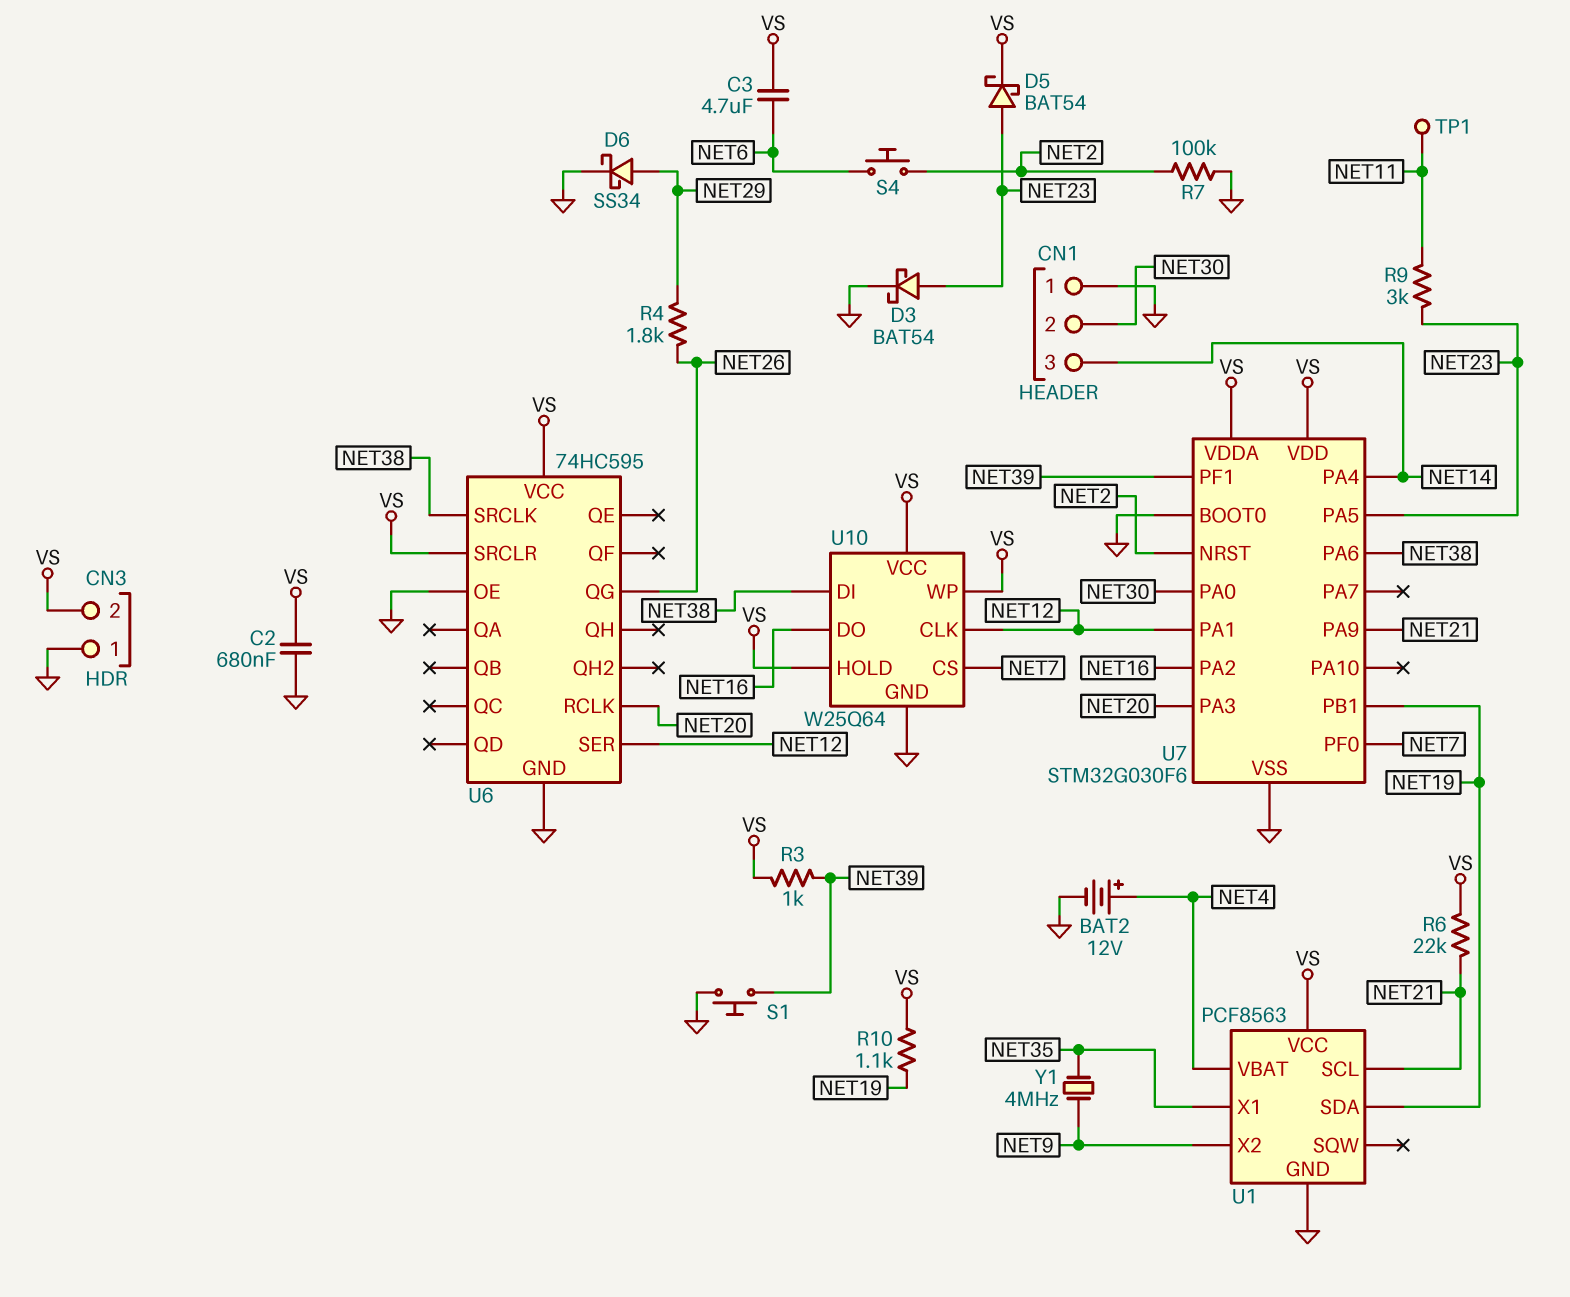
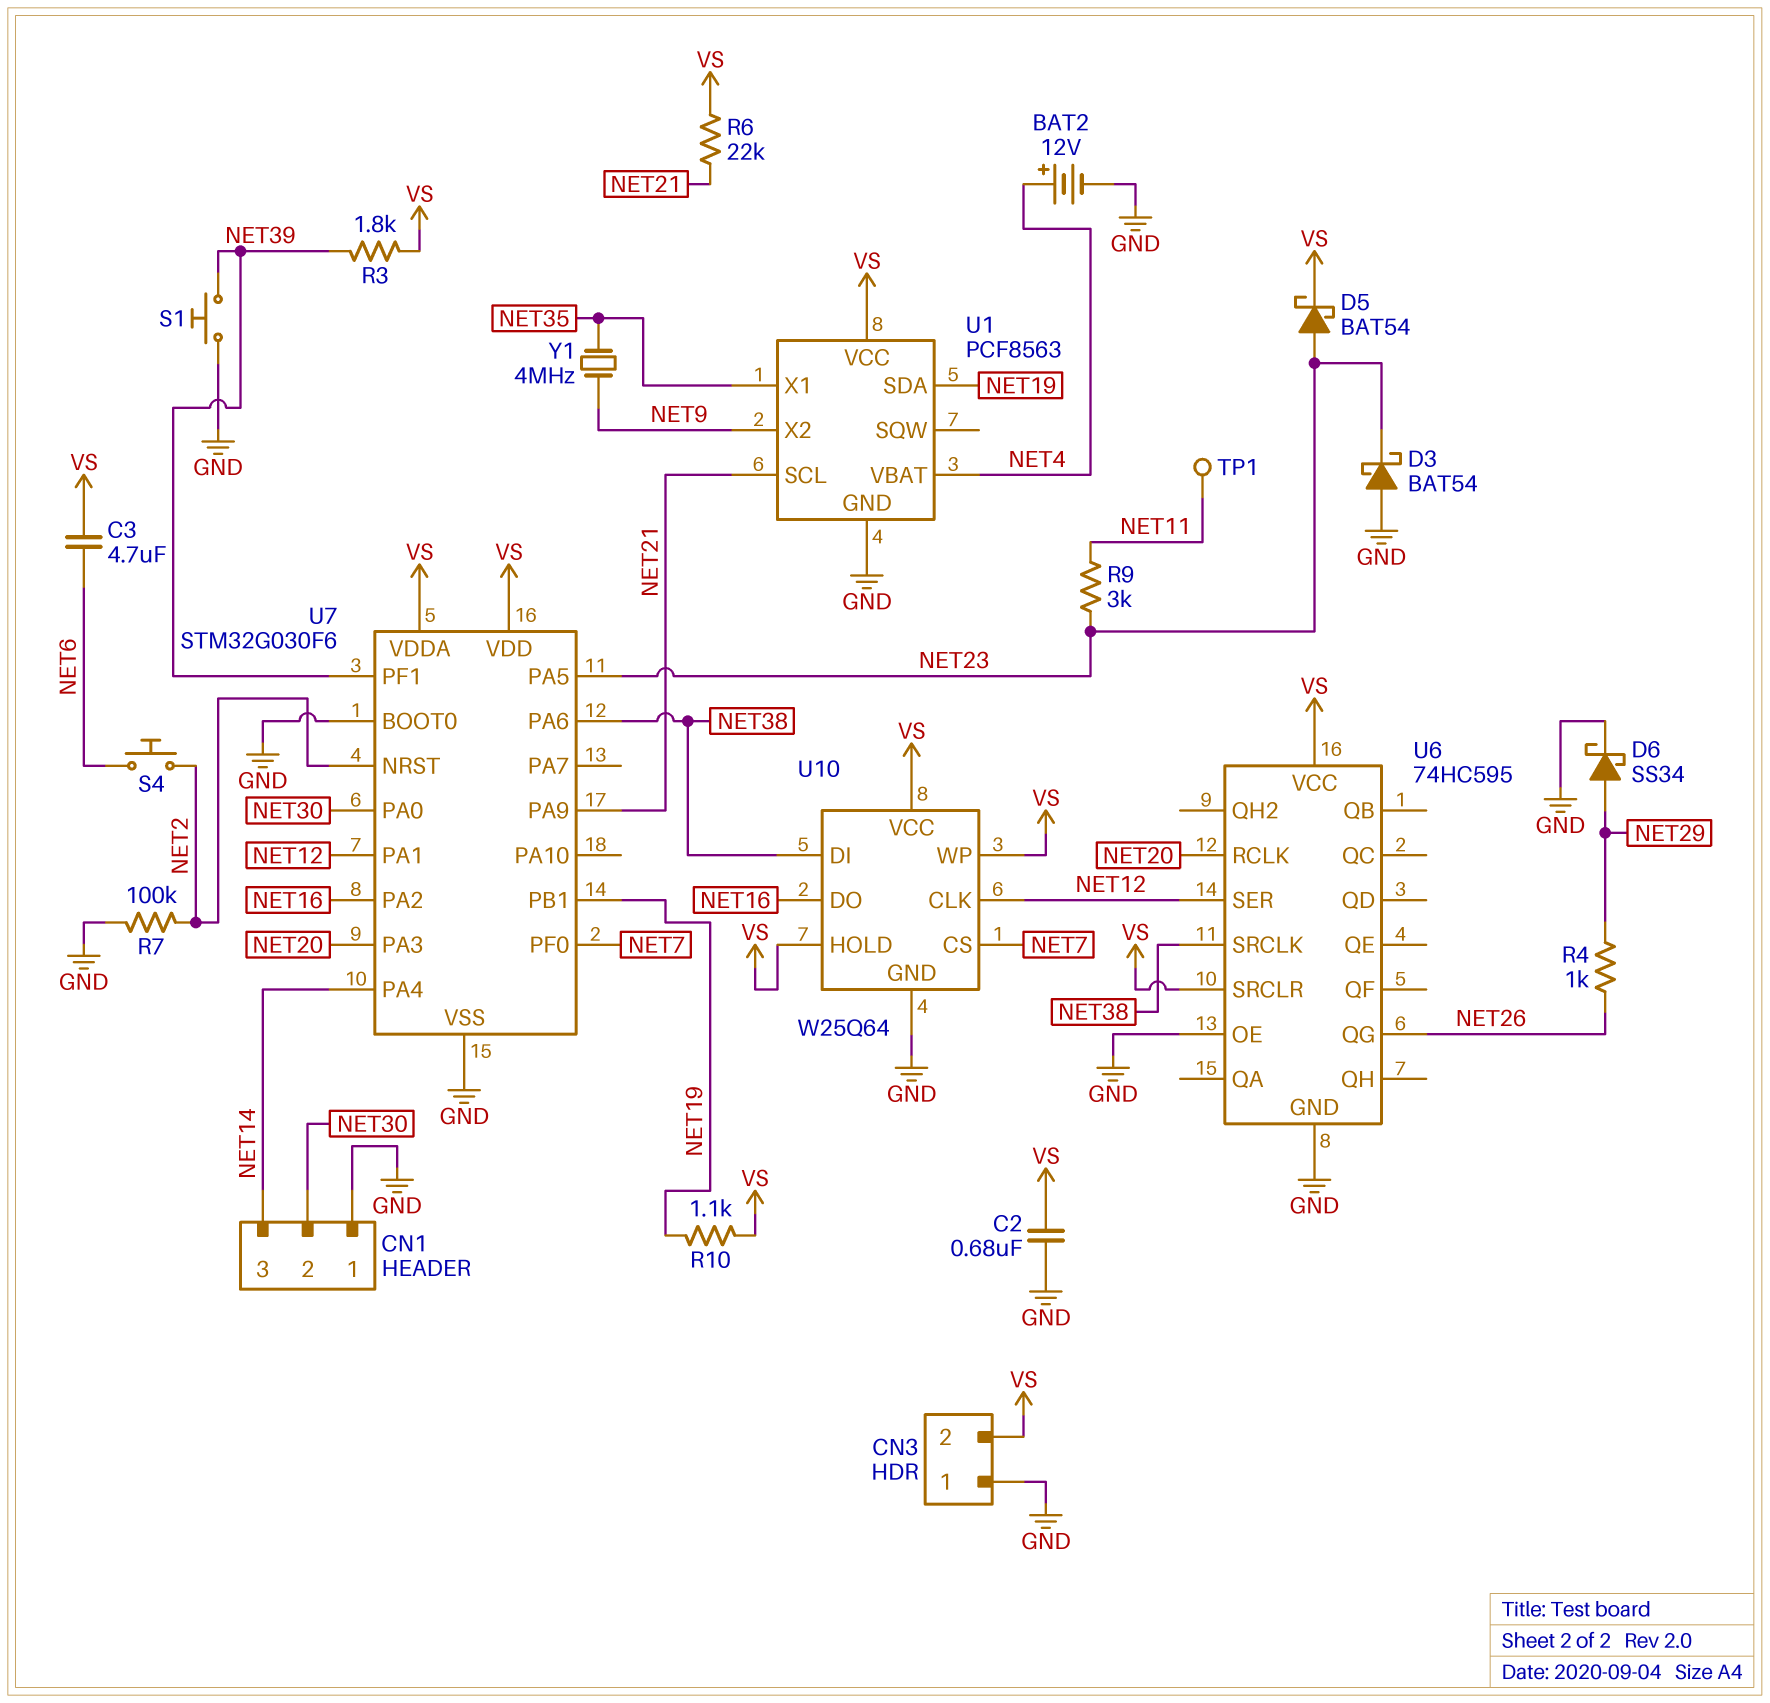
D3: schottky BAT54 (A NET23, K GND) -> schottky BAT54 (A GND, K NET23)
R3: 1k (NET39, VS) -> 1.8k (NET39, VS)
R4: 1.8k (NET26, NET29) -> 1k (NET26, NET29)

